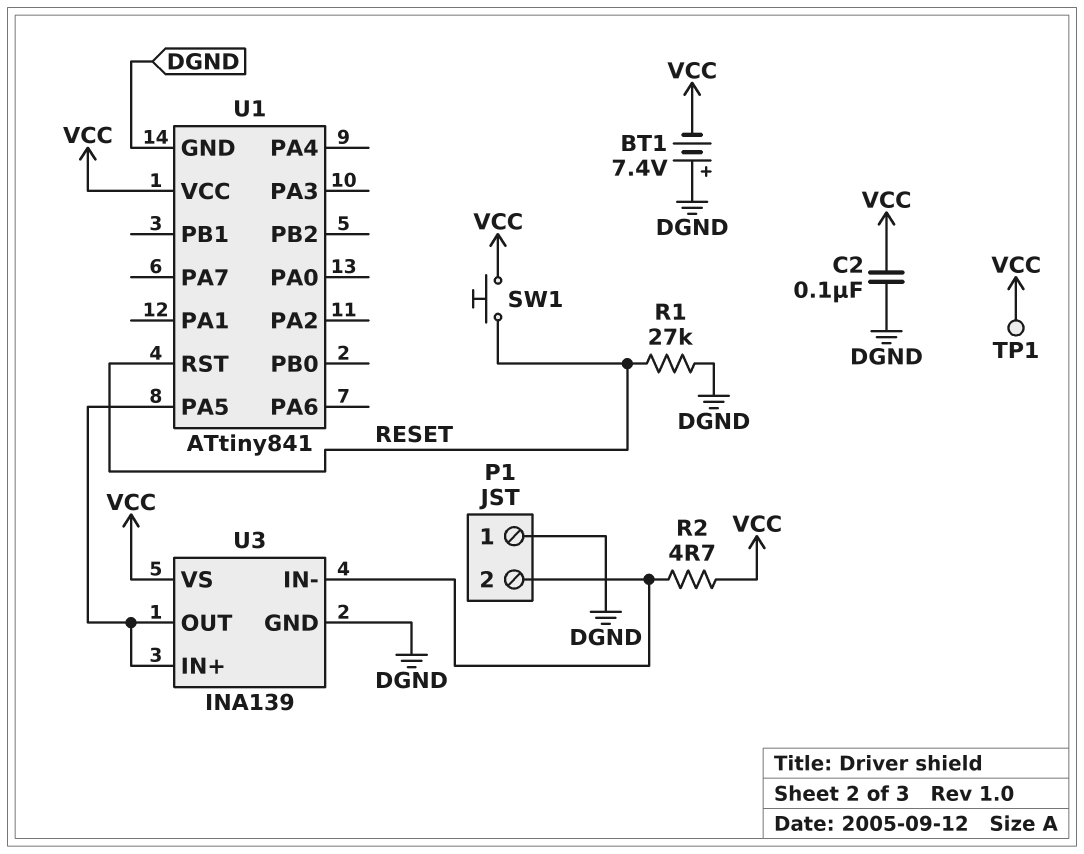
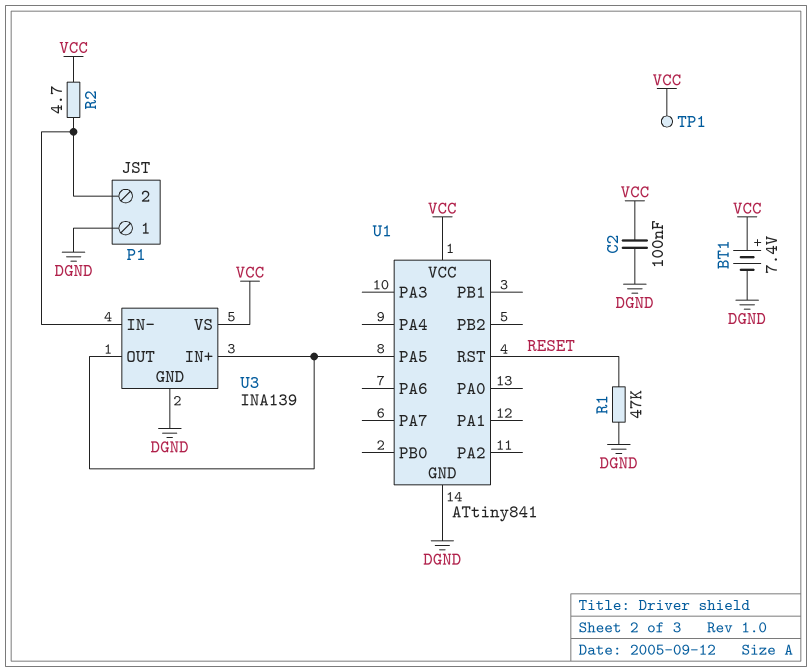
BT1: 7.4V (plus DGND, minus VCC) -> 7.4V (plus VCC, minus DGND)
R1: 27k (DGND, RESET) -> 47k (DGND, RESET)
SW1: button (RESET, VCC) -> none

